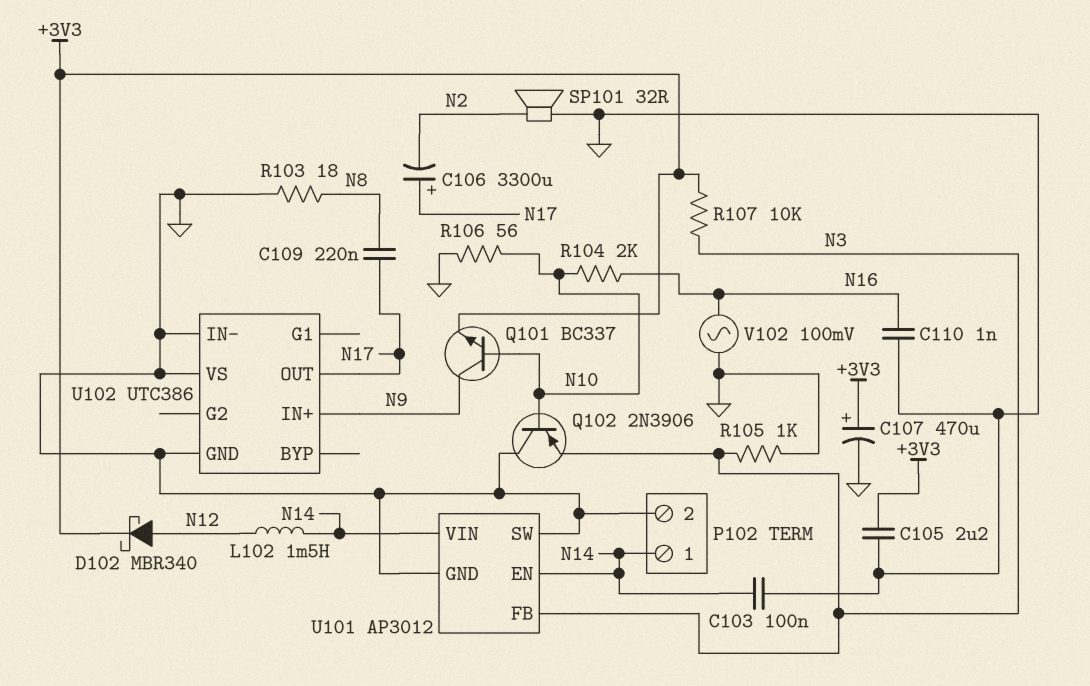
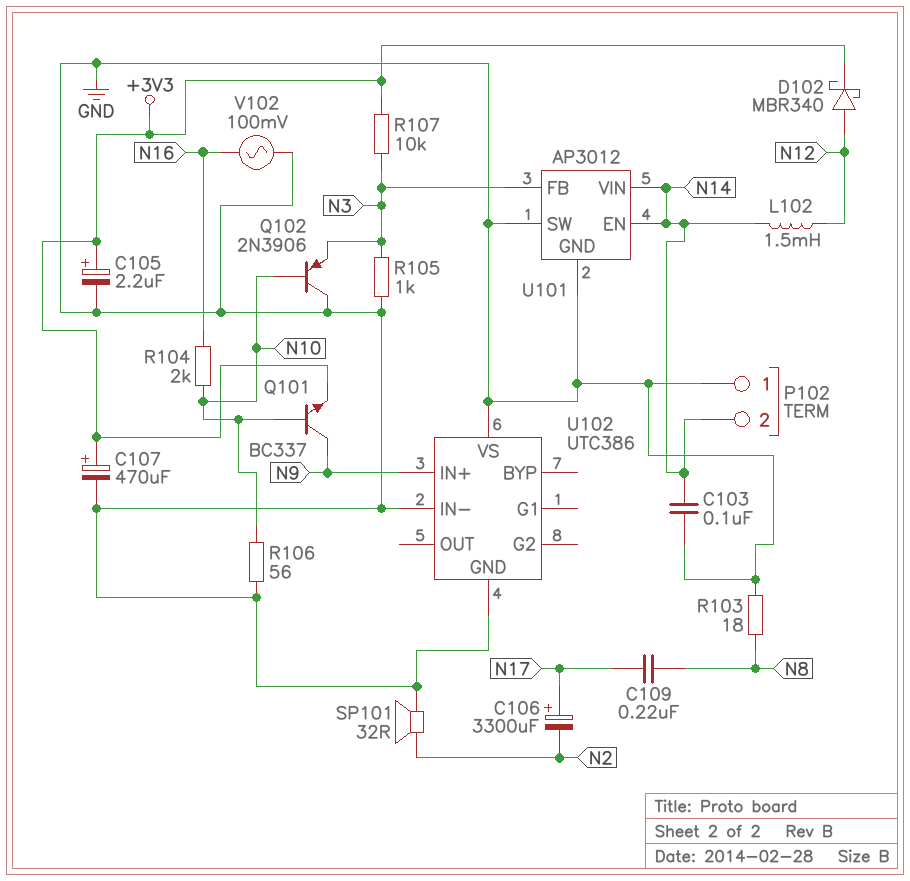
C105: 2.2uF (+3V3, GND) -> 2.2uF (plus +3V3, minus GND)
C110: 1nF (GND, N16) -> none
P102 pin 1: N14 -> GND
P102 pin 2: GND -> N14
U102 pin OUT: N17 -> none

